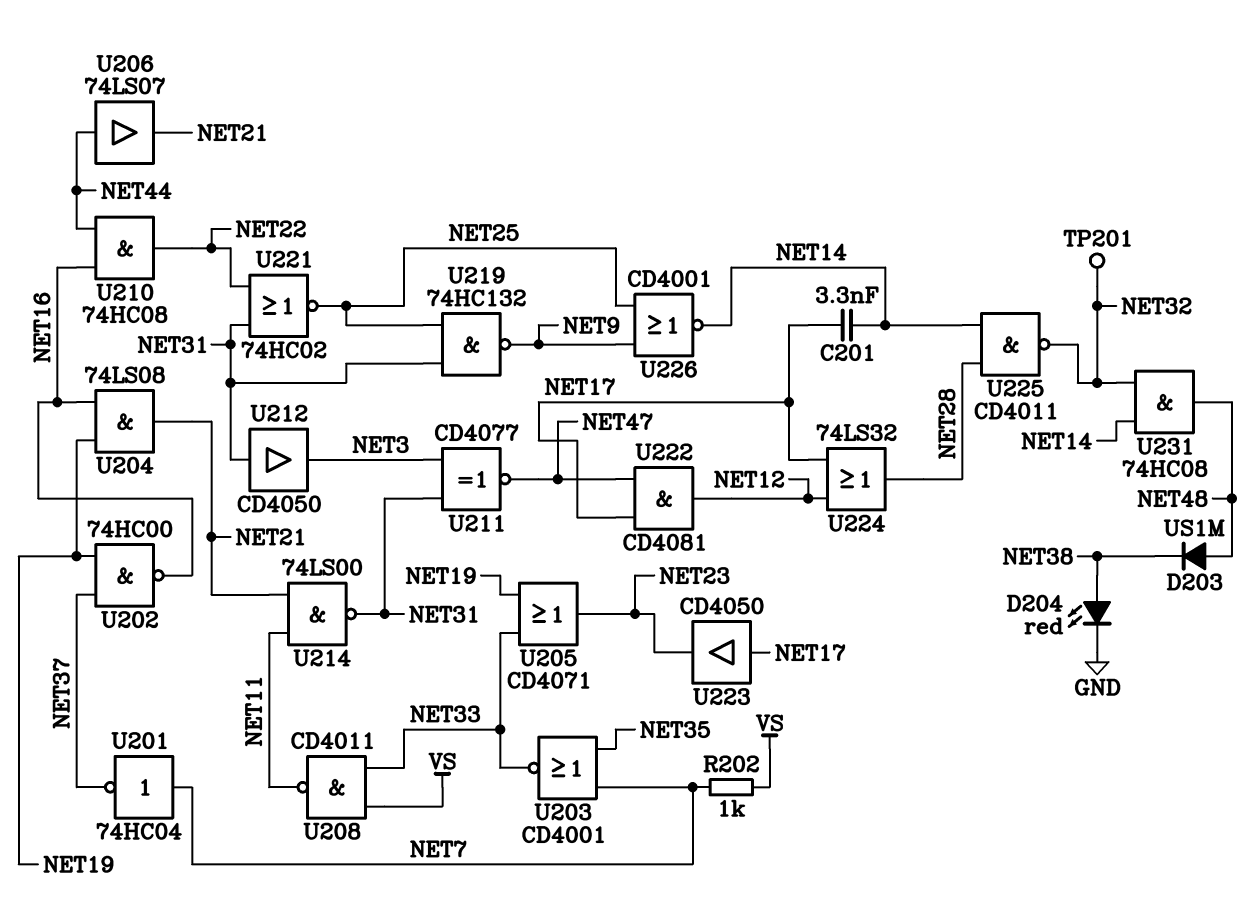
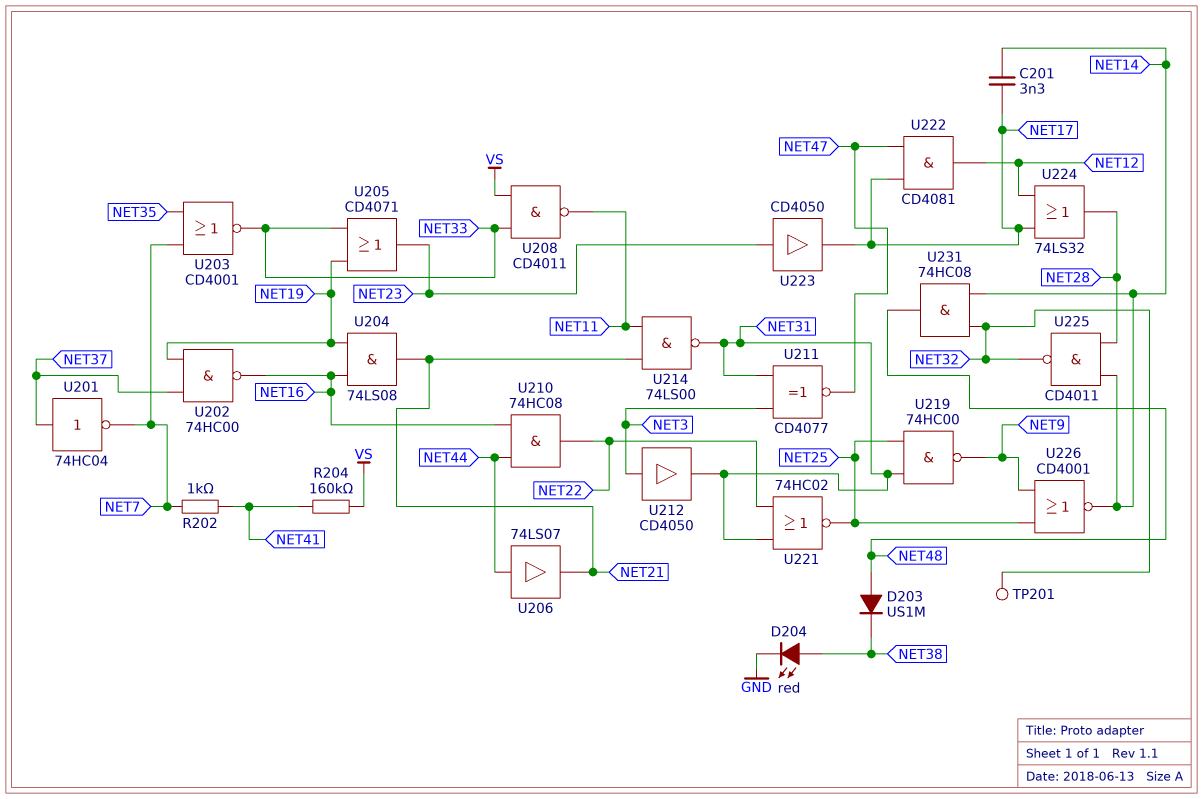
R202: 1k (NET7, VS) -> 1k (NET7, NET41)
R204: none -> 160k (NET41, VS)
U201: NOT 74HC04 (in NET7, out NET37) -> NOT 74HC04 (in NET37, out NET7)
U212: buffer CD4050 (in NET31, out NET3) -> buffer CD4050 (in NET3, out NET31)
U219: NAND 74HC132 (in NET25, in NET31, out NET9) -> NAND 74HC00 (in NET25, in NET31, out NET9)
U223: buffer CD4050 (in NET17, out NET23) -> buffer CD4050 (in NET23, out NET17)

